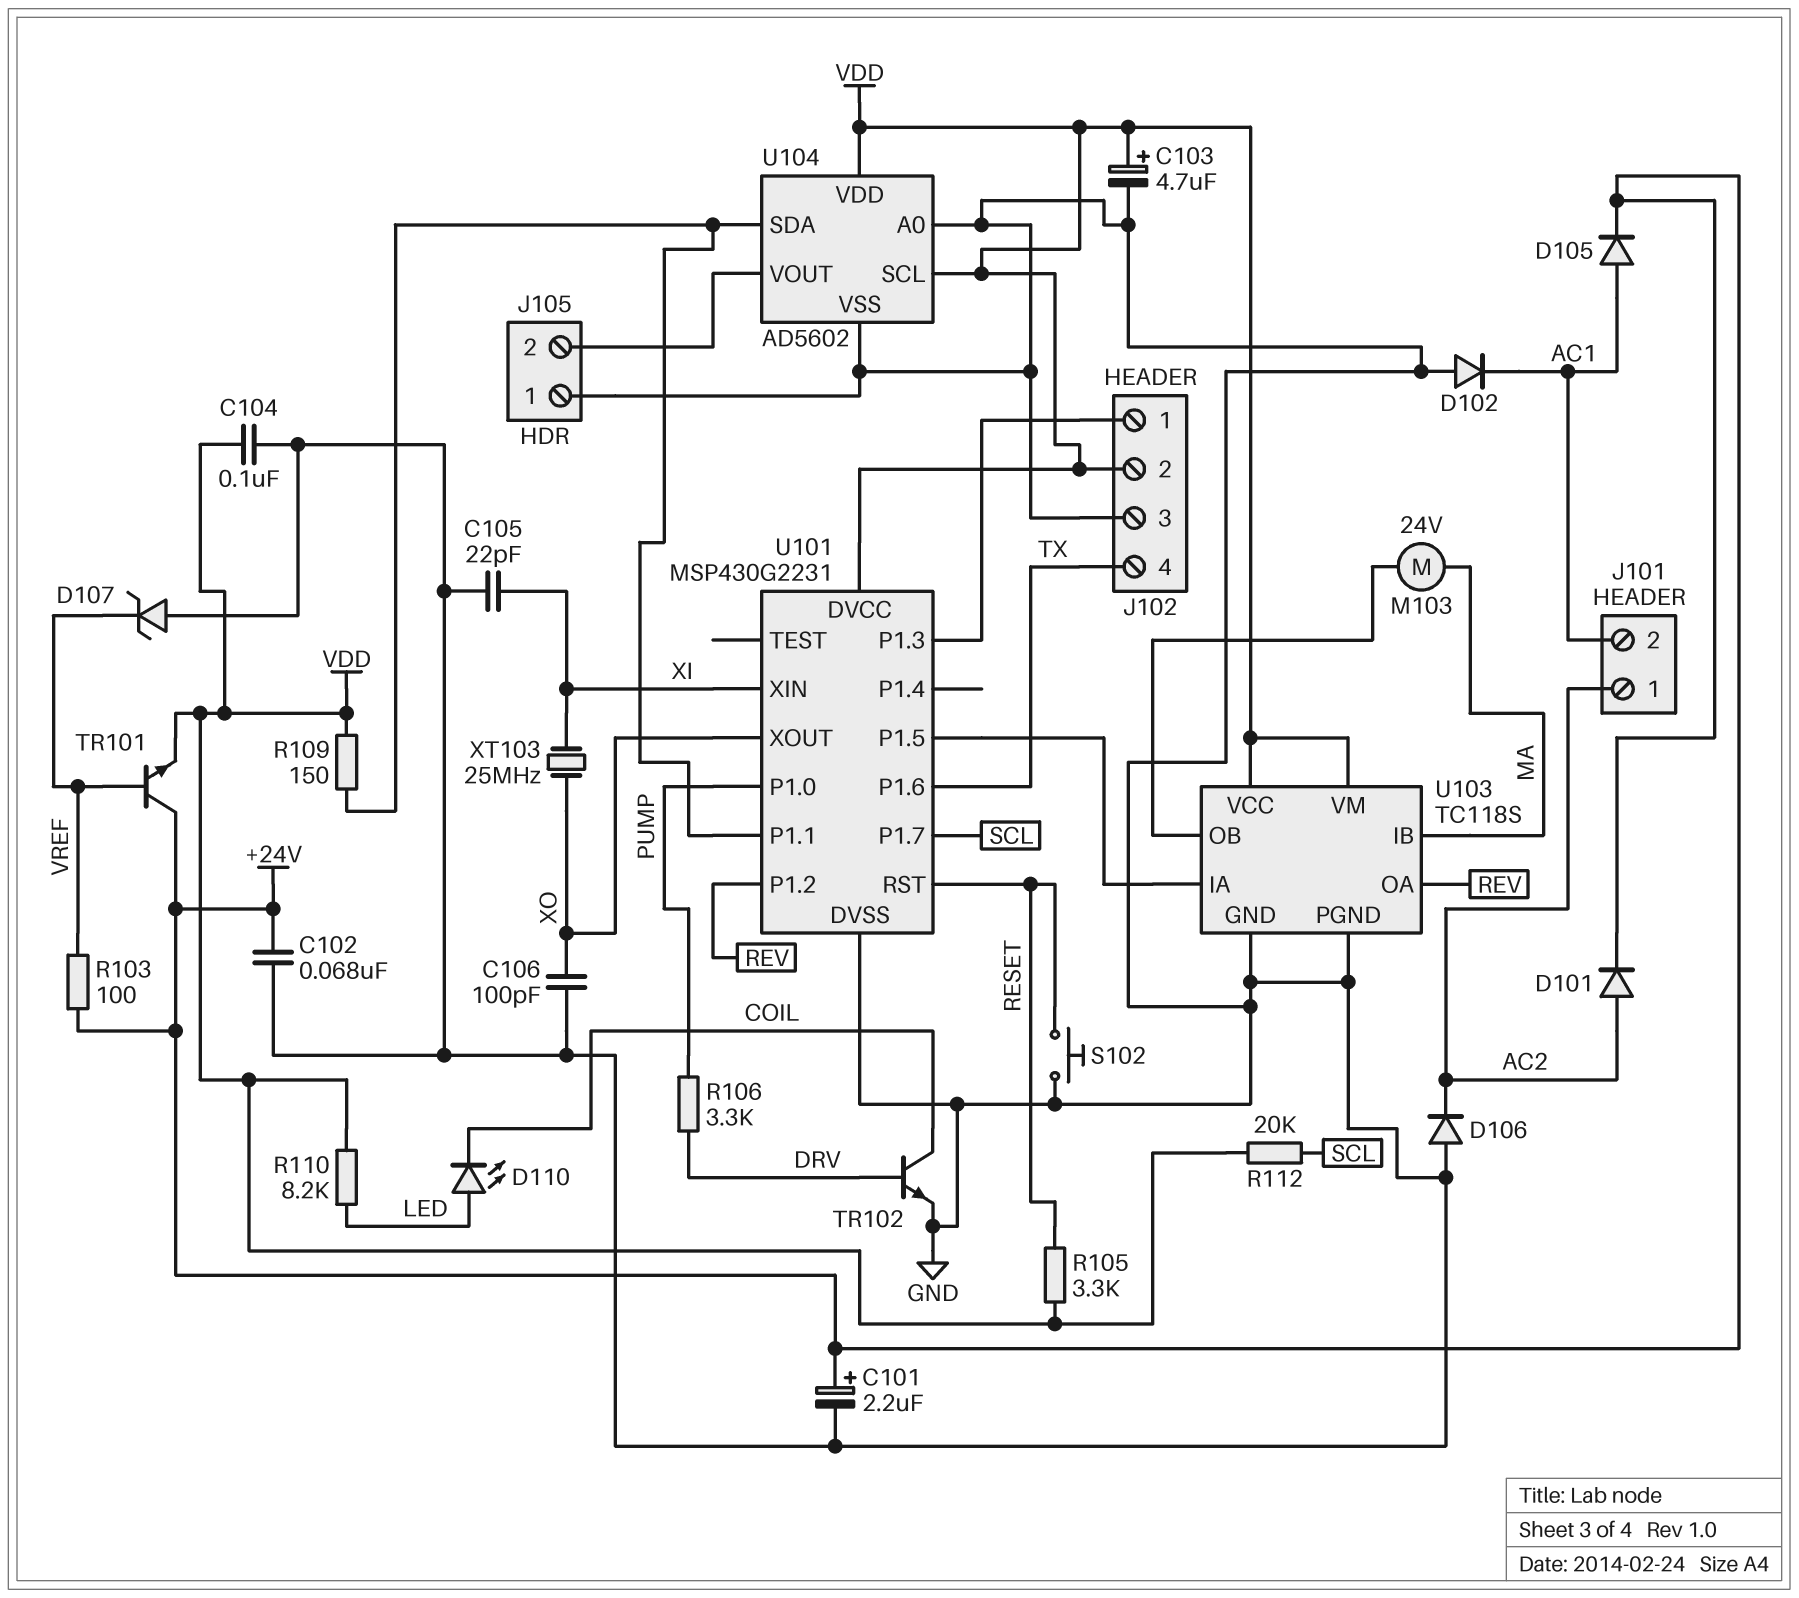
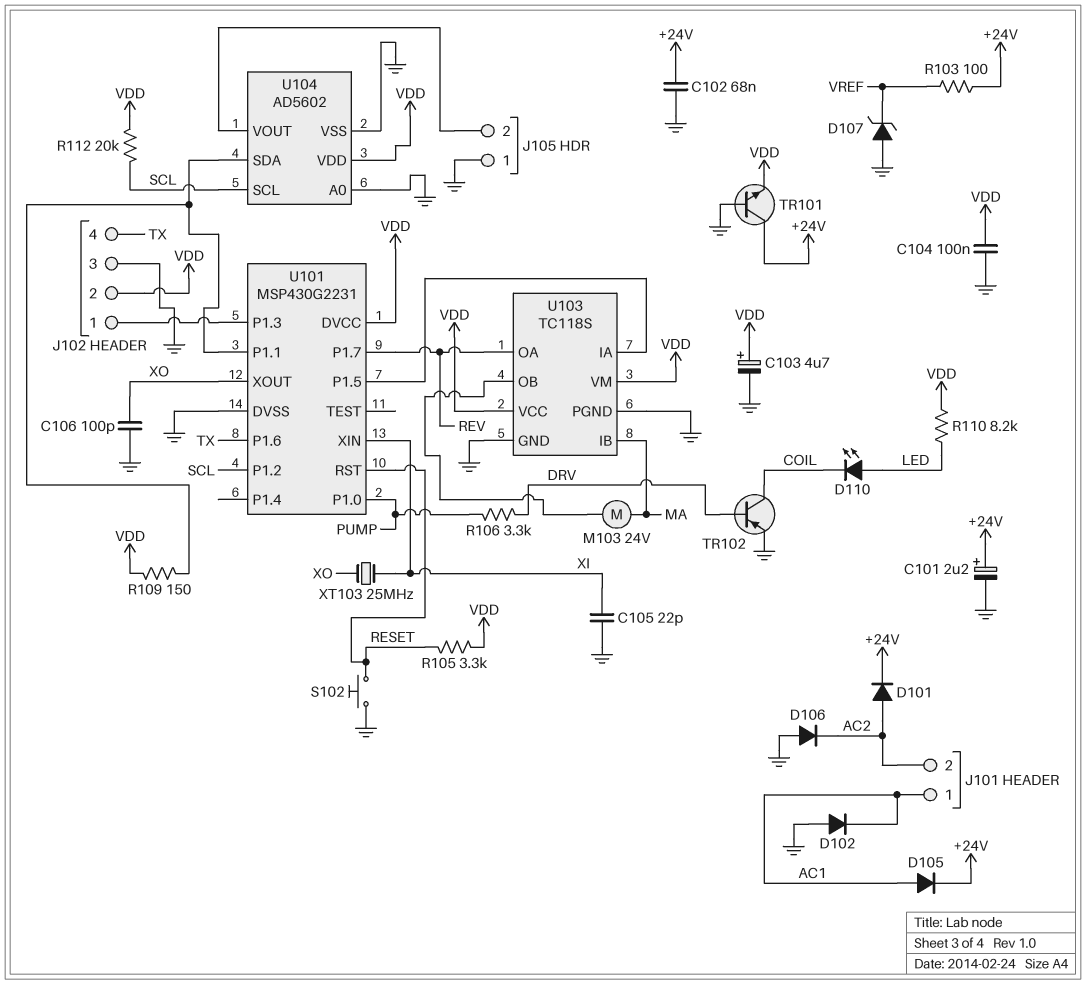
J101 pin 1: AC2 -> AC1
J101 pin 2: AC1 -> AC2
TR101: NPN (B VREF, C +24V, E VDD) -> NPN (B GND, C +24V, E VDD)
TR102: NPN (B DRV, C COIL, E GND) -> PNP (B DRV, C COIL, E GND)
U101 pin P1.2: REV -> SCL
U101 pin P1.7: SCL -> REV
U104 pin SCL: VDD -> SCL

